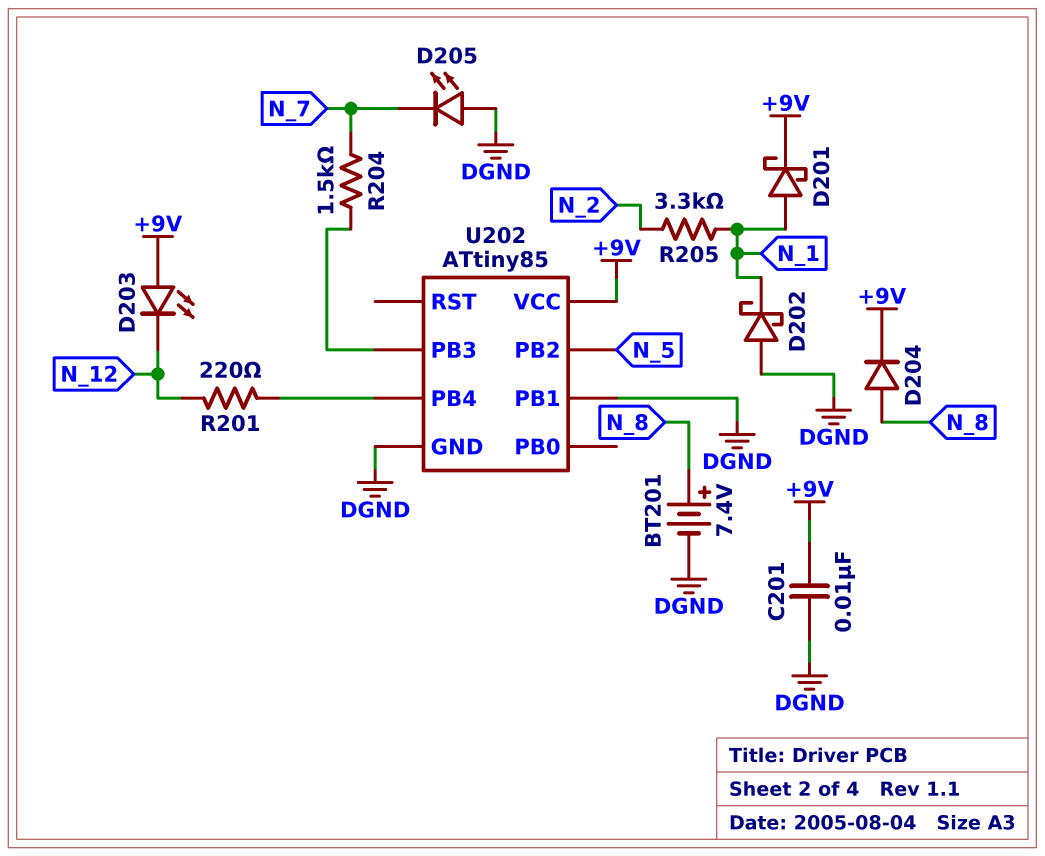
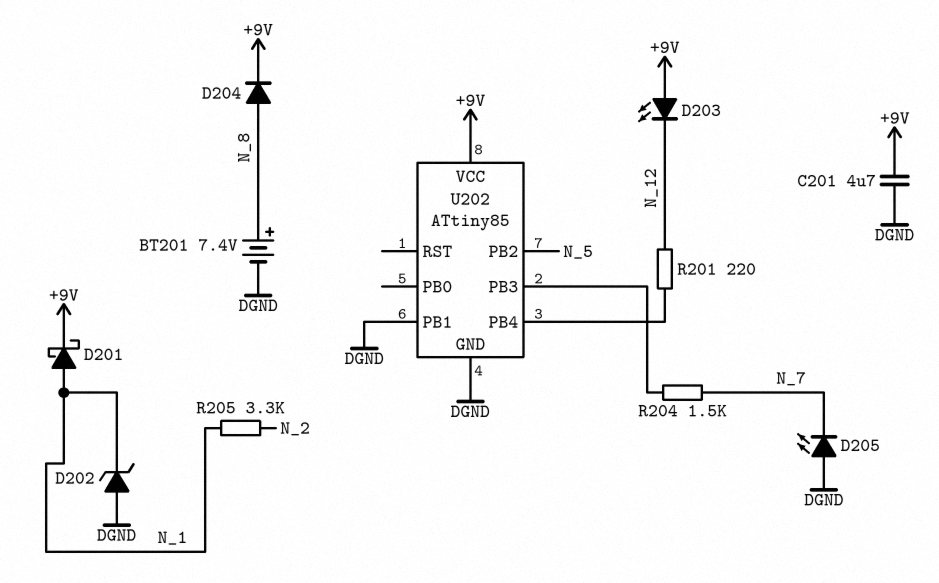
C201: 10nF (+9V, DGND) -> 4.7uF (+9V, DGND)
D202: schottky (A DGND, K N_1) -> zener (A DGND, K N_1)

